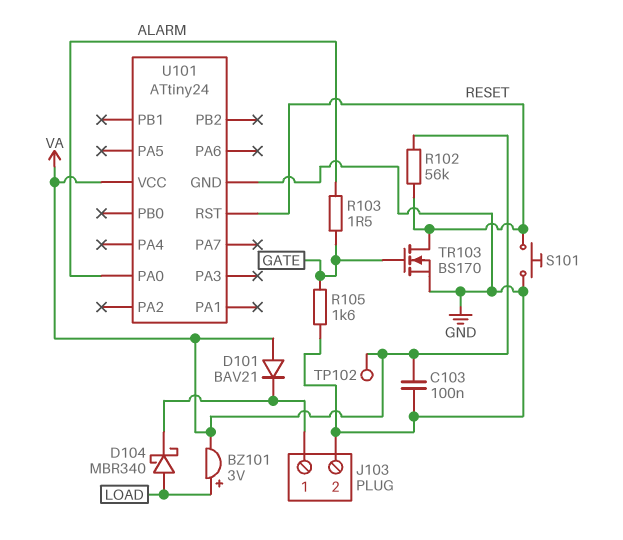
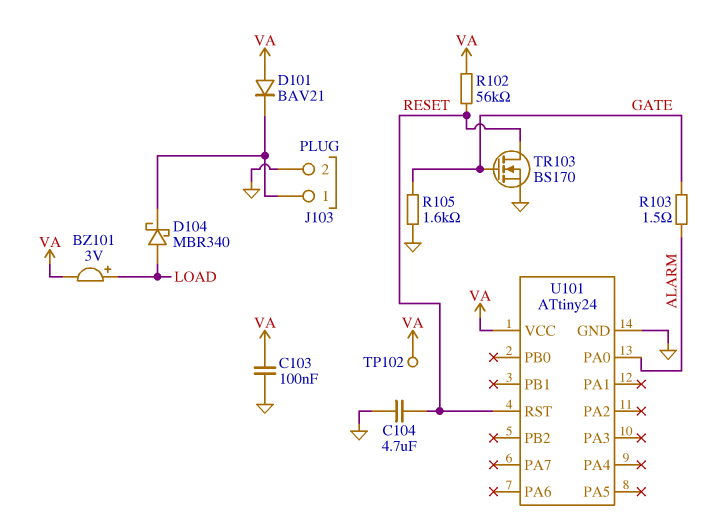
C104: none -> 4.7uF (GND, RESET)
S101: button (GND, RESET) -> none

